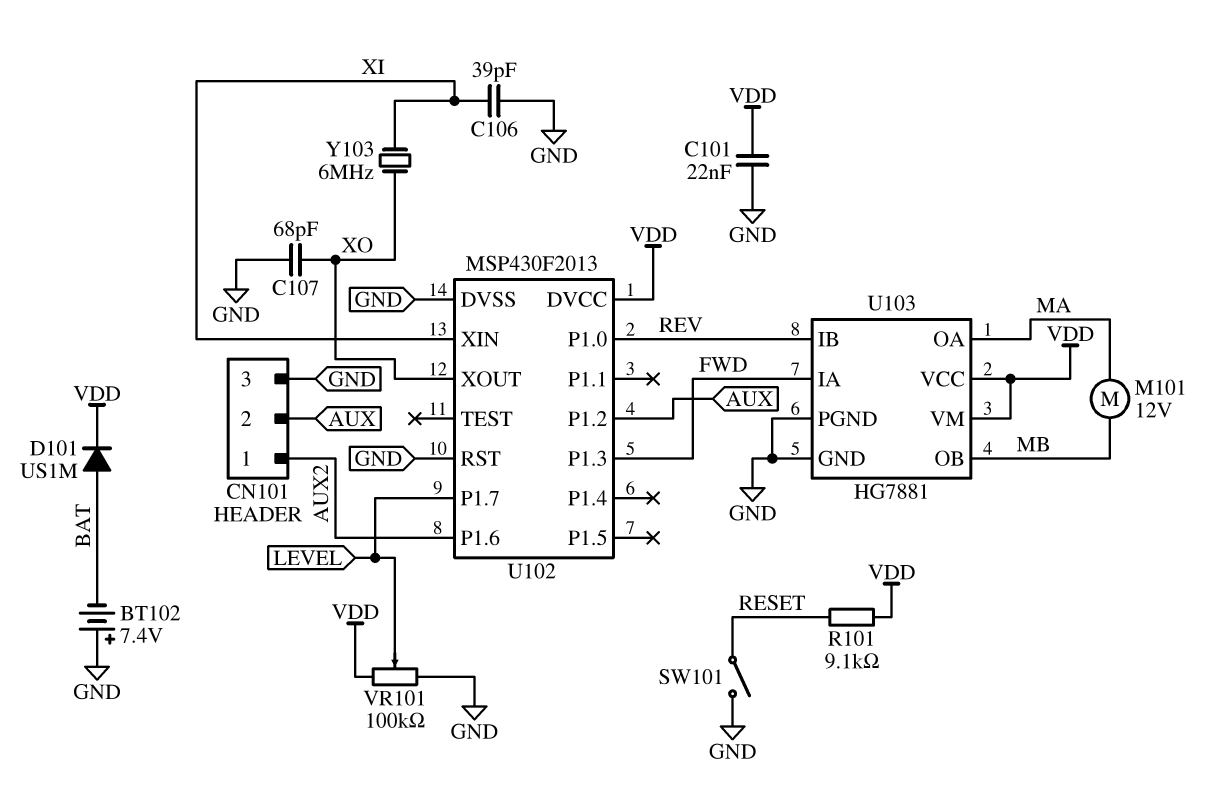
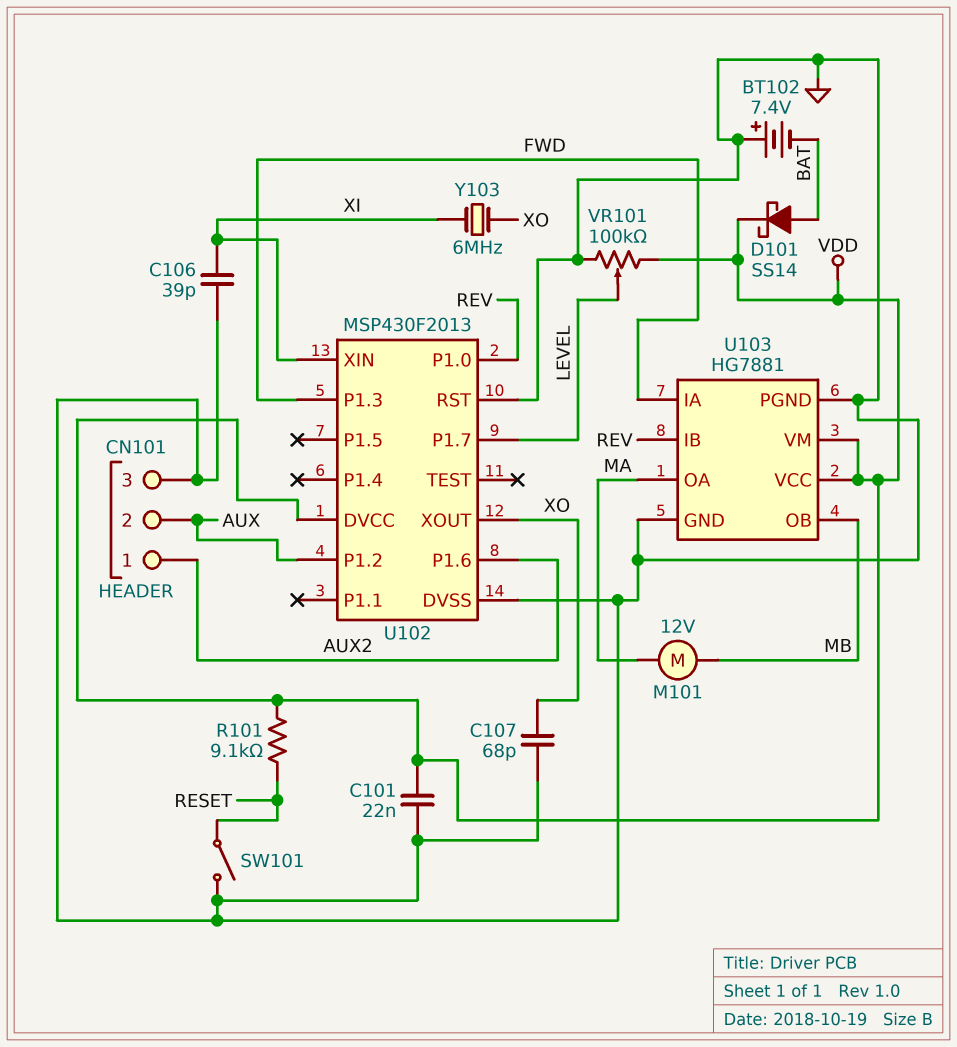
D101: diode US1M (A BAT, K VDD) -> schottky SS14 (A BAT, K VDD)

